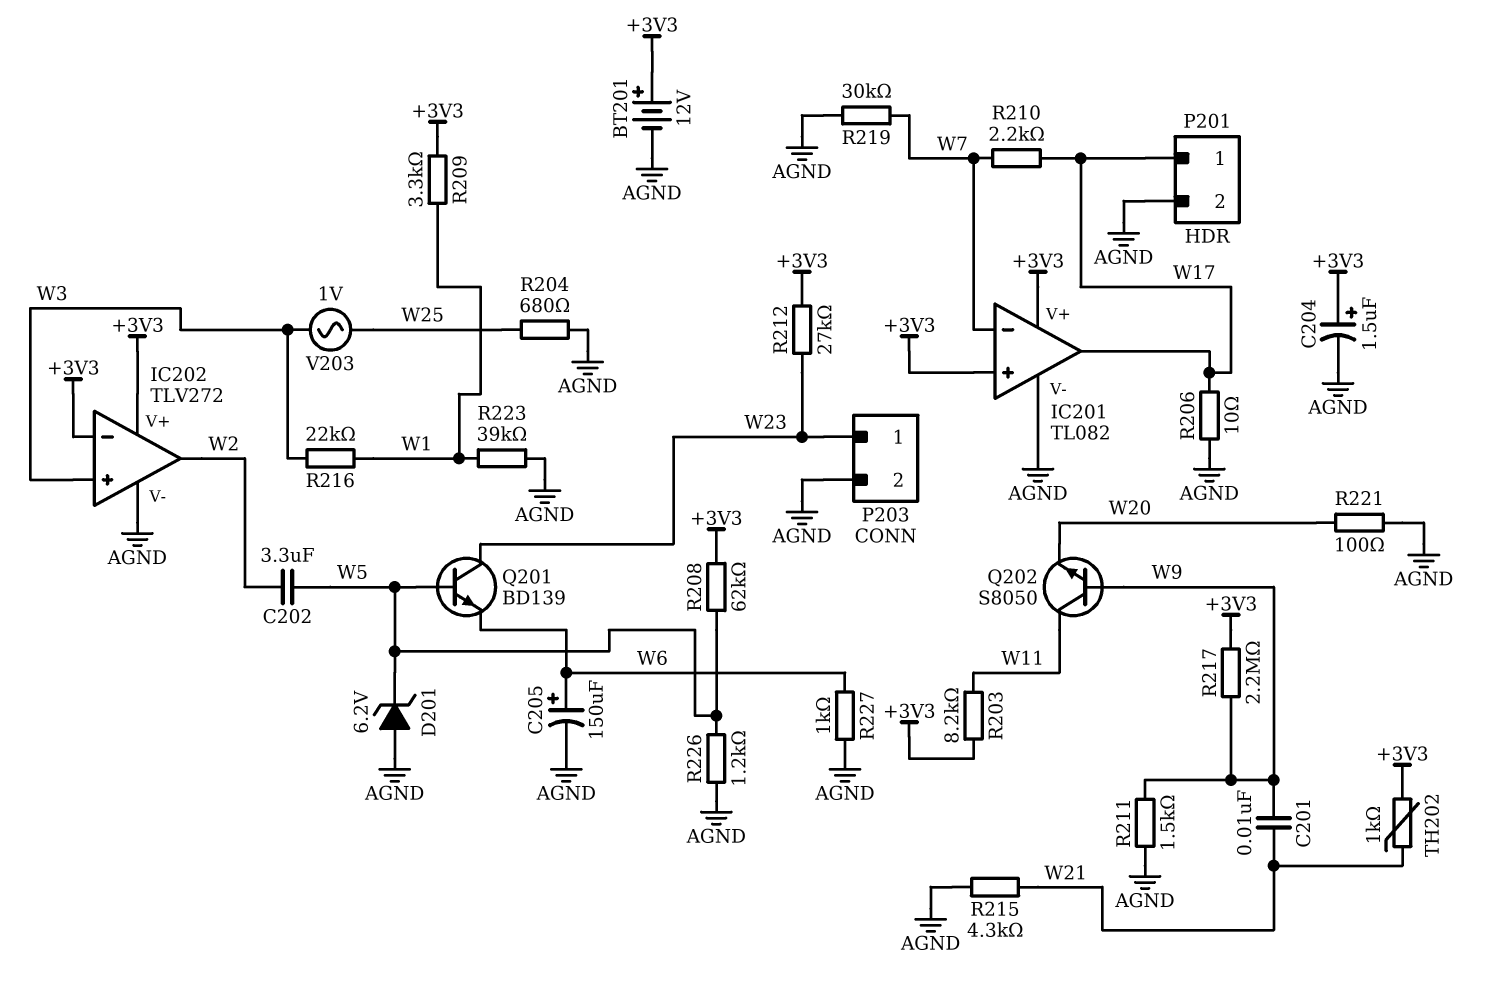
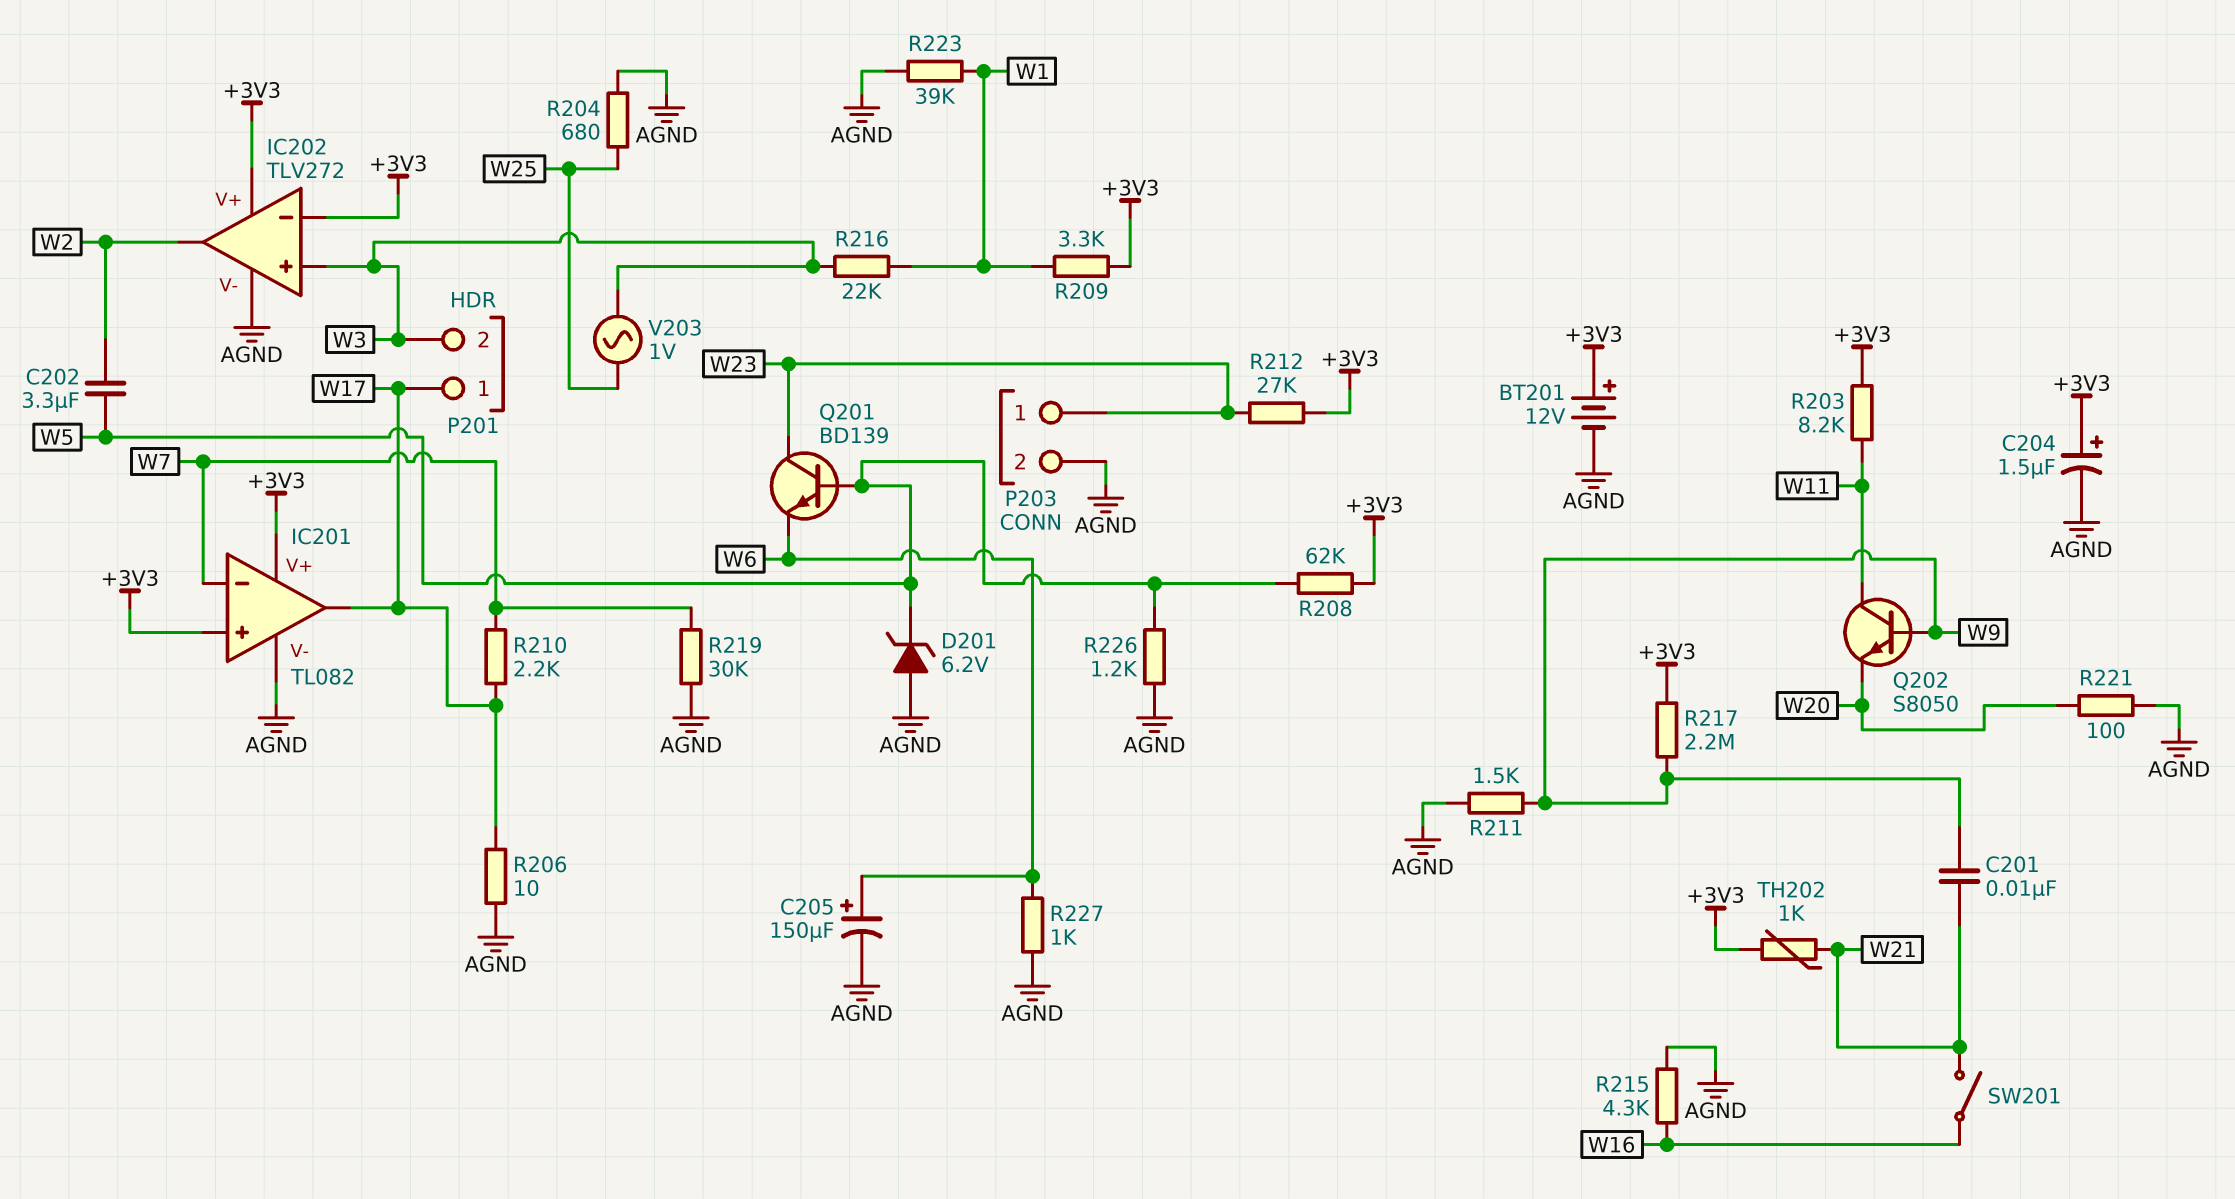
P201 pin 2: AGND -> W3
R215: 4.3k (AGND, W21) -> 4.3k (AGND, W16)
SW201: none -> switch (W16, W21)

